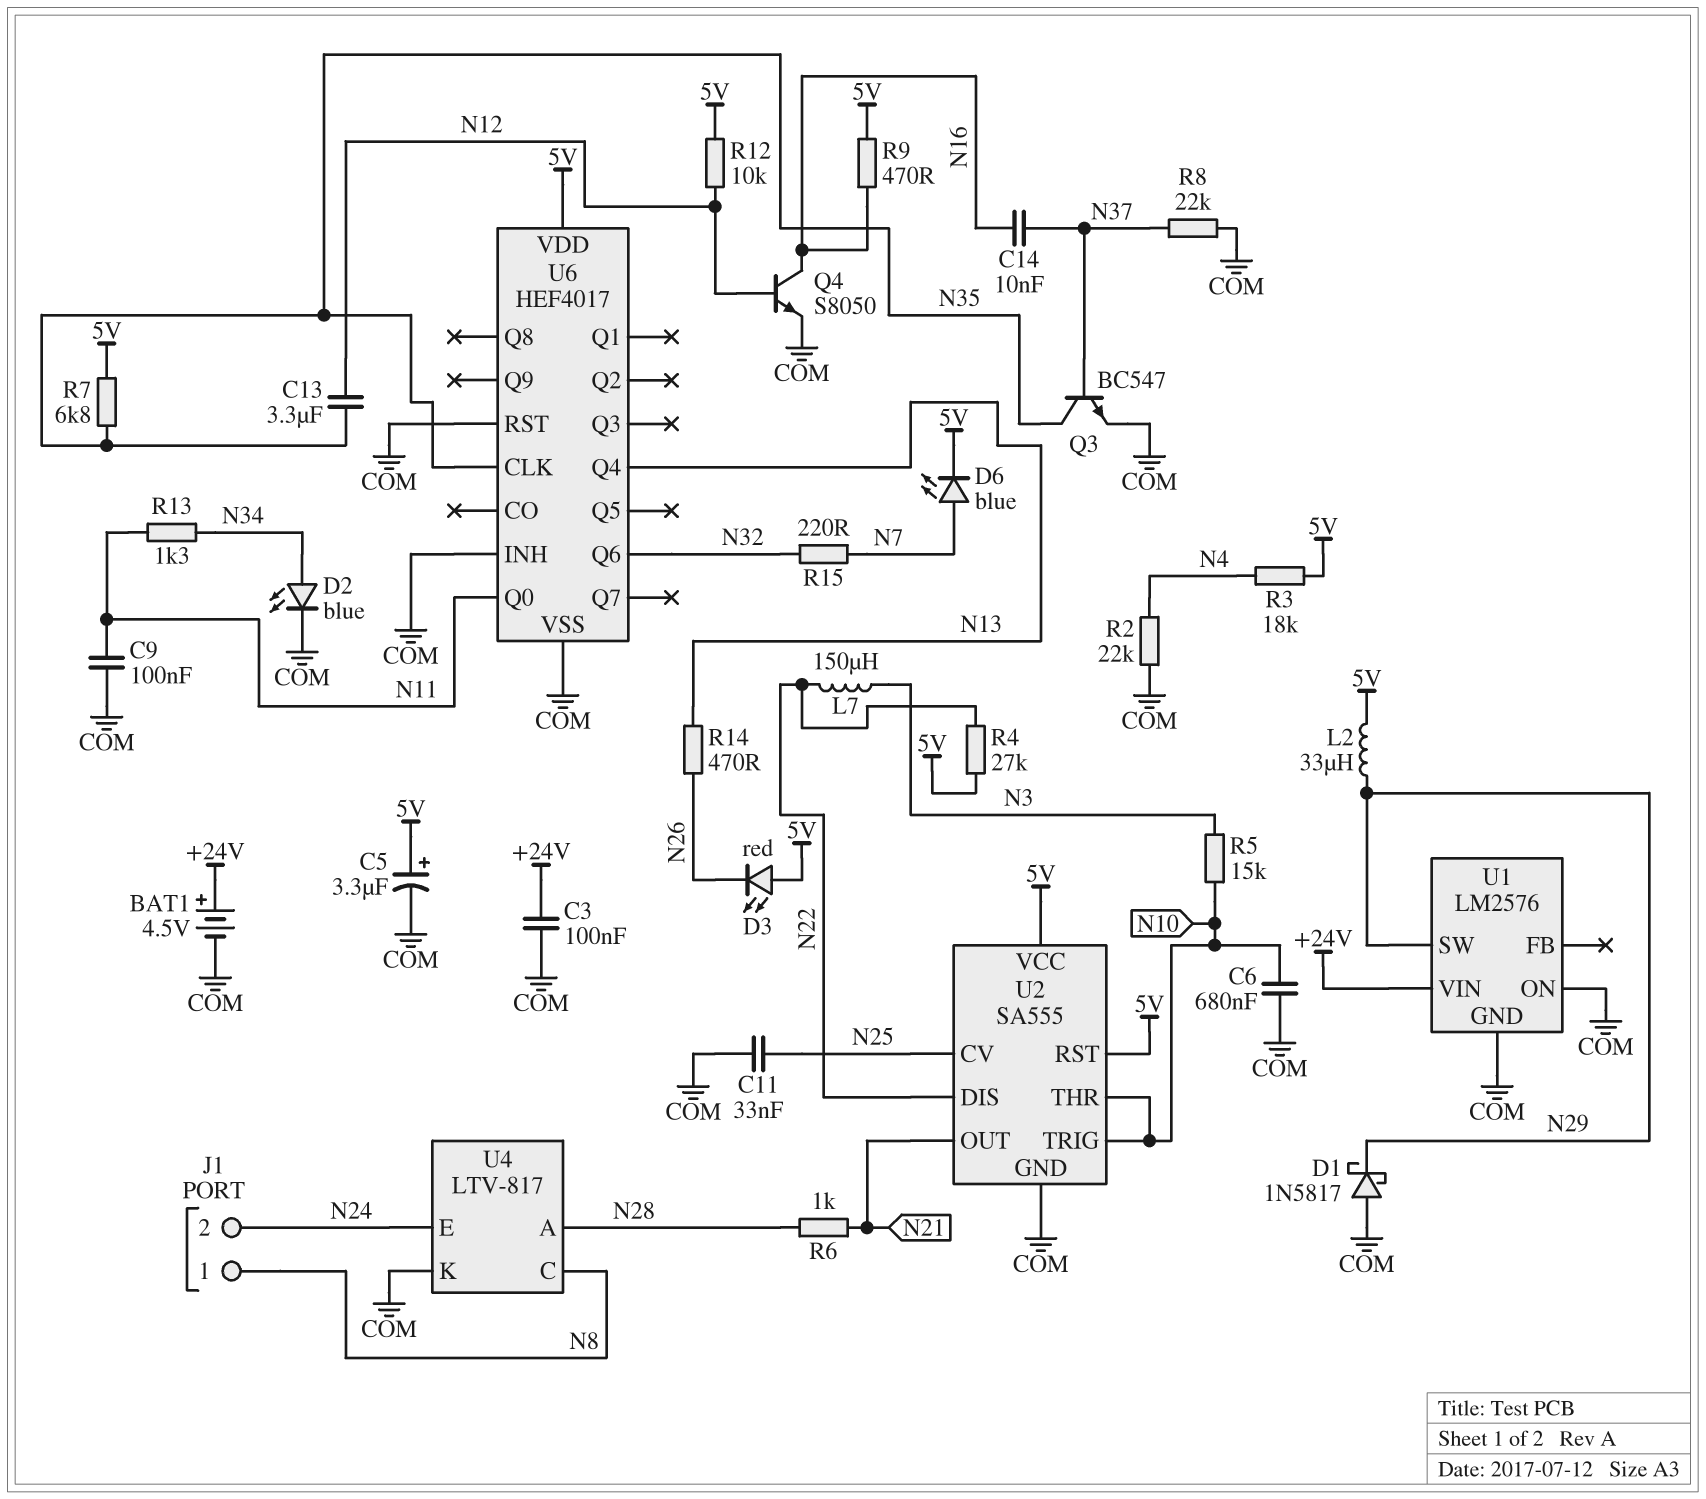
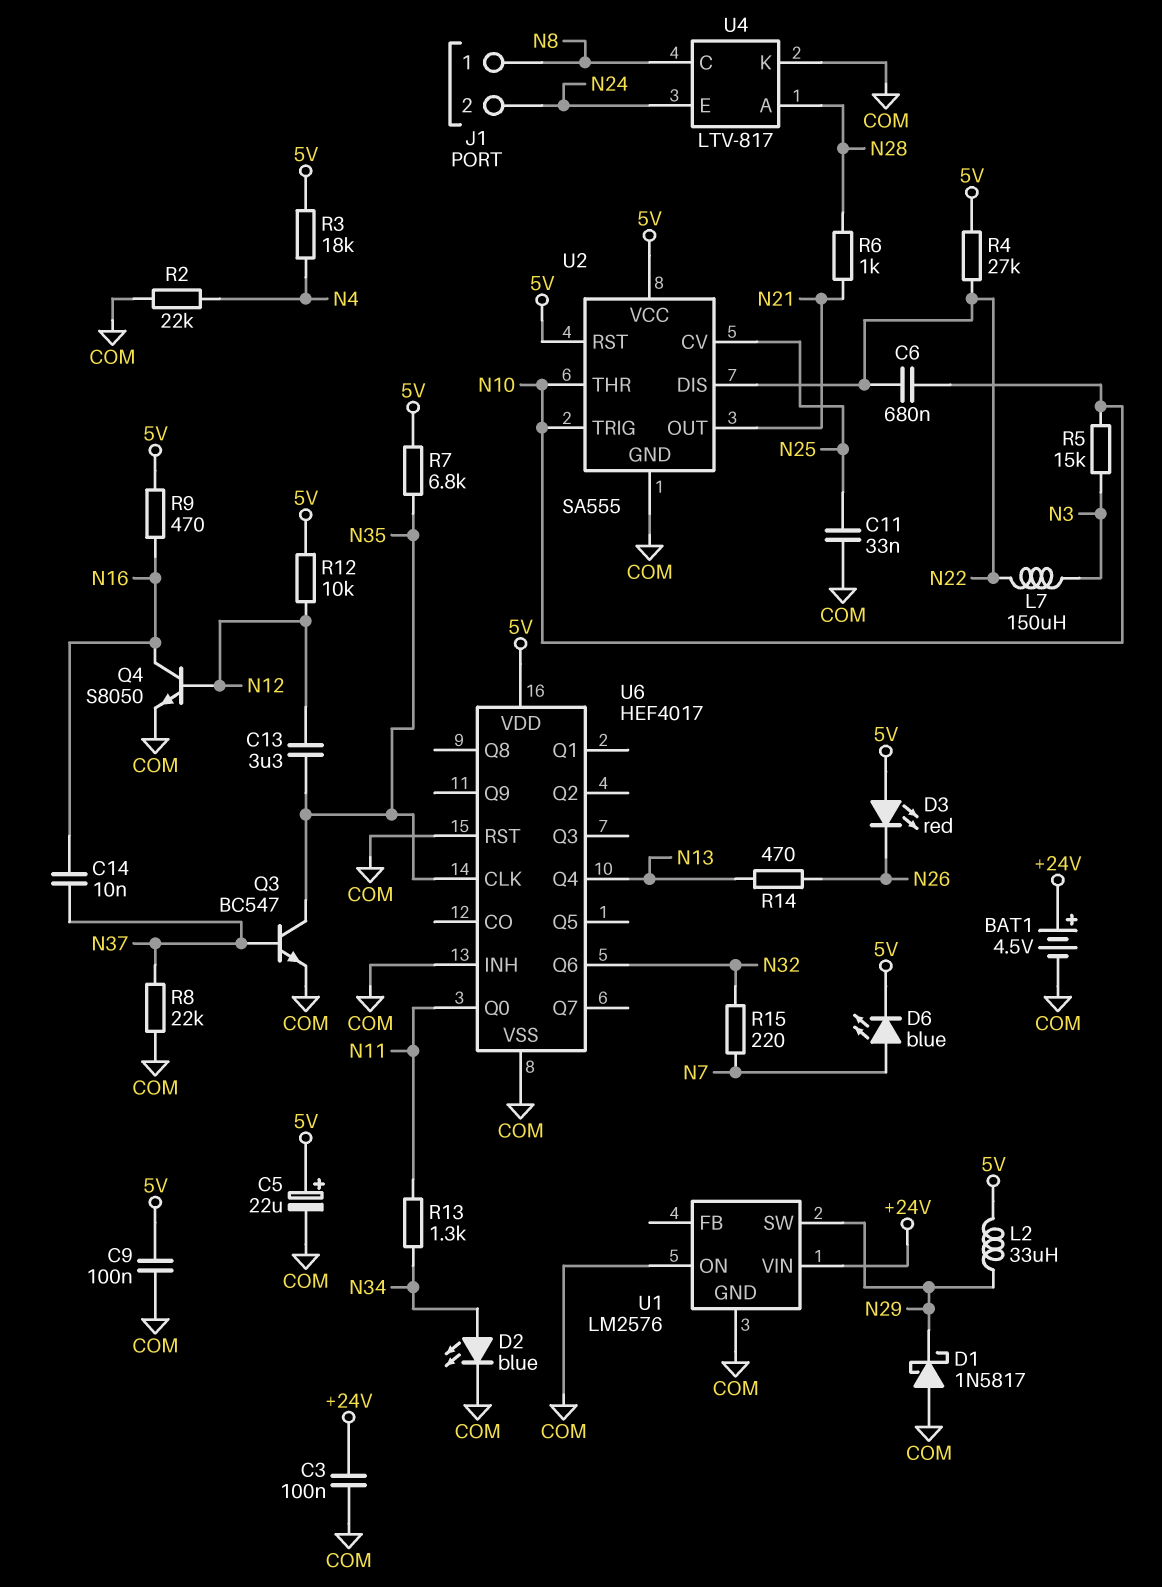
C5: 3.3uF (plus 5V, minus COM) -> 22uF (plus 5V, minus COM)
C6: 680nF (COM, N10) -> 680nF (N10, N22)
C9: 100nF (COM, N11) -> 100nF (5V, COM)

